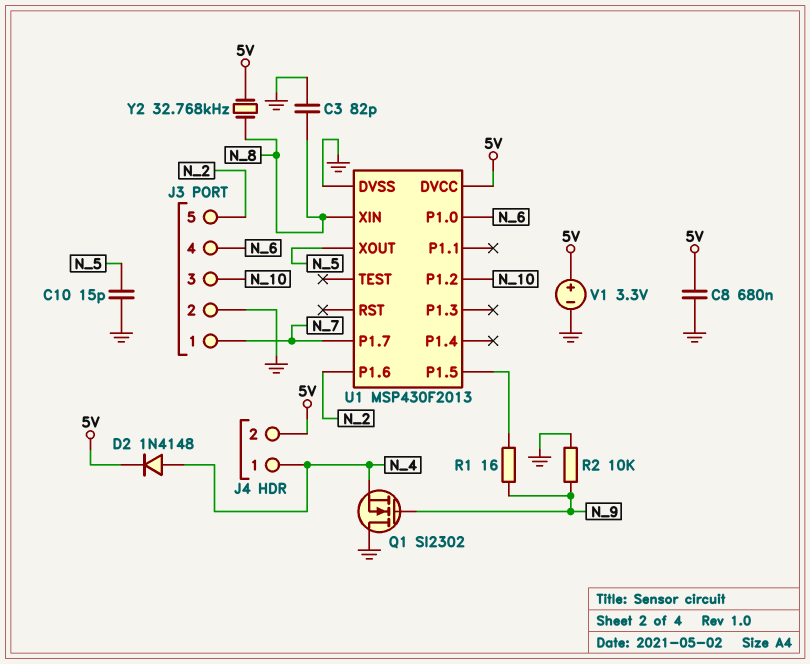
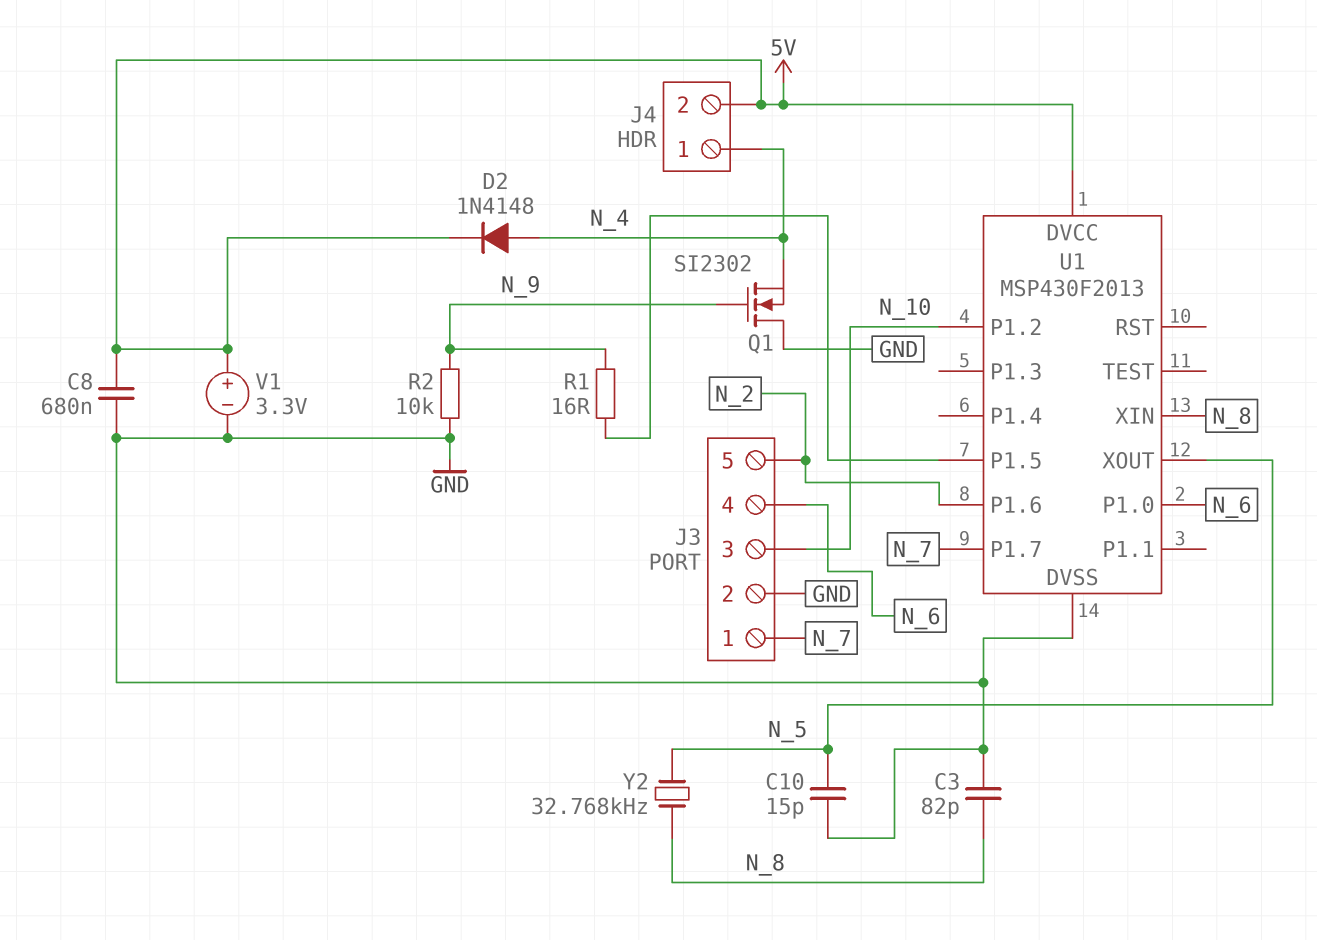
Y2: 32.768kHz (5V, N_8) -> 32.768kHz (N_5, N_8)

